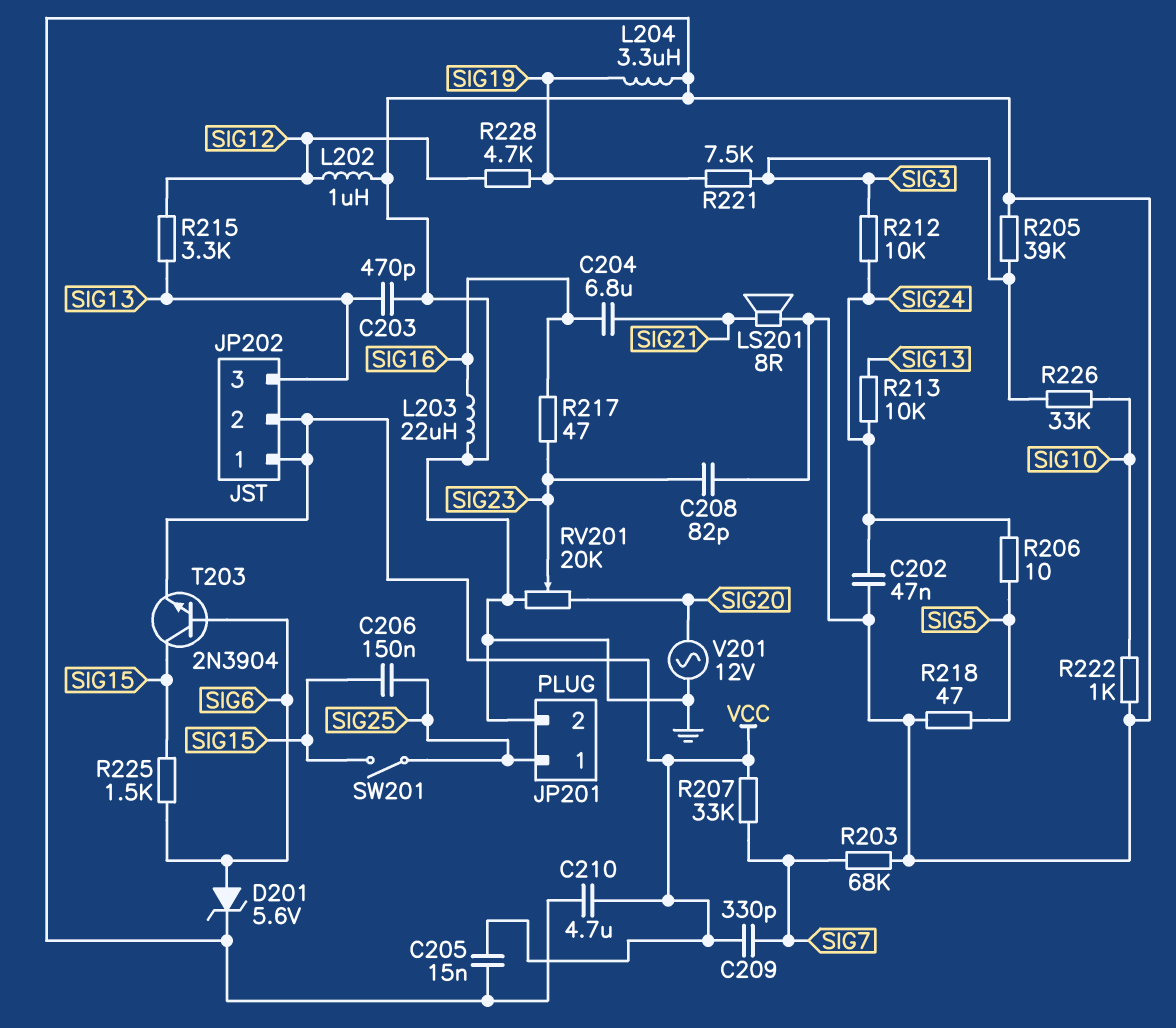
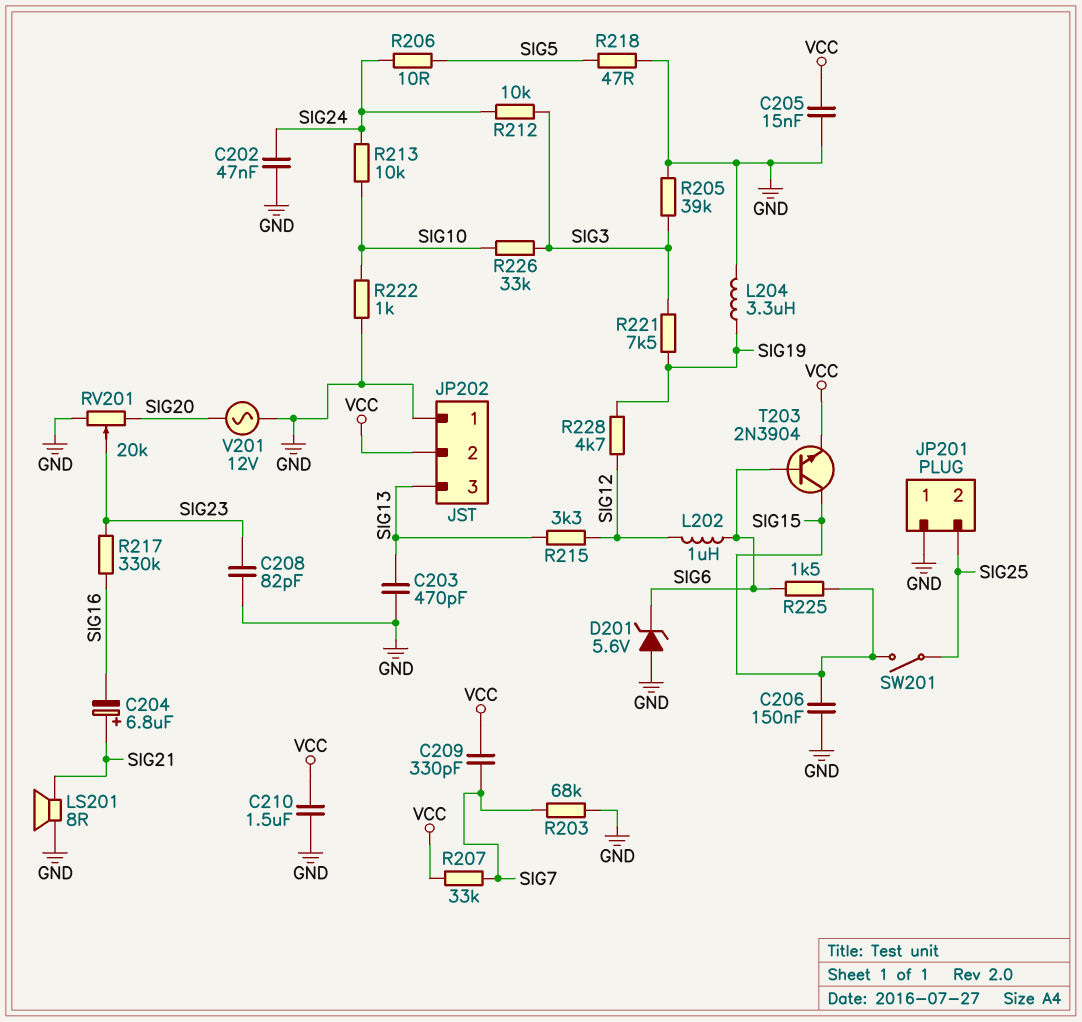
C204: 6.8uF (SIG16, SIG21) -> 6.8uF (plus SIG21, minus SIG16)
C206: 150nF (SIG15, SIG25) -> 150nF (GND, SIG15)
C210: 4.7uF (GND, VCC) -> 1.5uF (GND, VCC)
D201: zener 5.6V (A SIG6, K GND) -> zener 5.6V (A GND, K SIG6)
JP201 pin 1: SIG25 -> GND
JP201 pin 2: GND -> SIG25
JP202 pin 1: VCC -> GND
L202: 1uH (GND, SIG12) -> 1uH (SIG6, SIG12)
L203: 22uH (GND, SIG16) -> none
R213: 10k (SIG13, SIG24) -> 10k (SIG10, SIG24)
R217: 47 (SIG16, SIG23) -> 330k (SIG16, SIG23)

